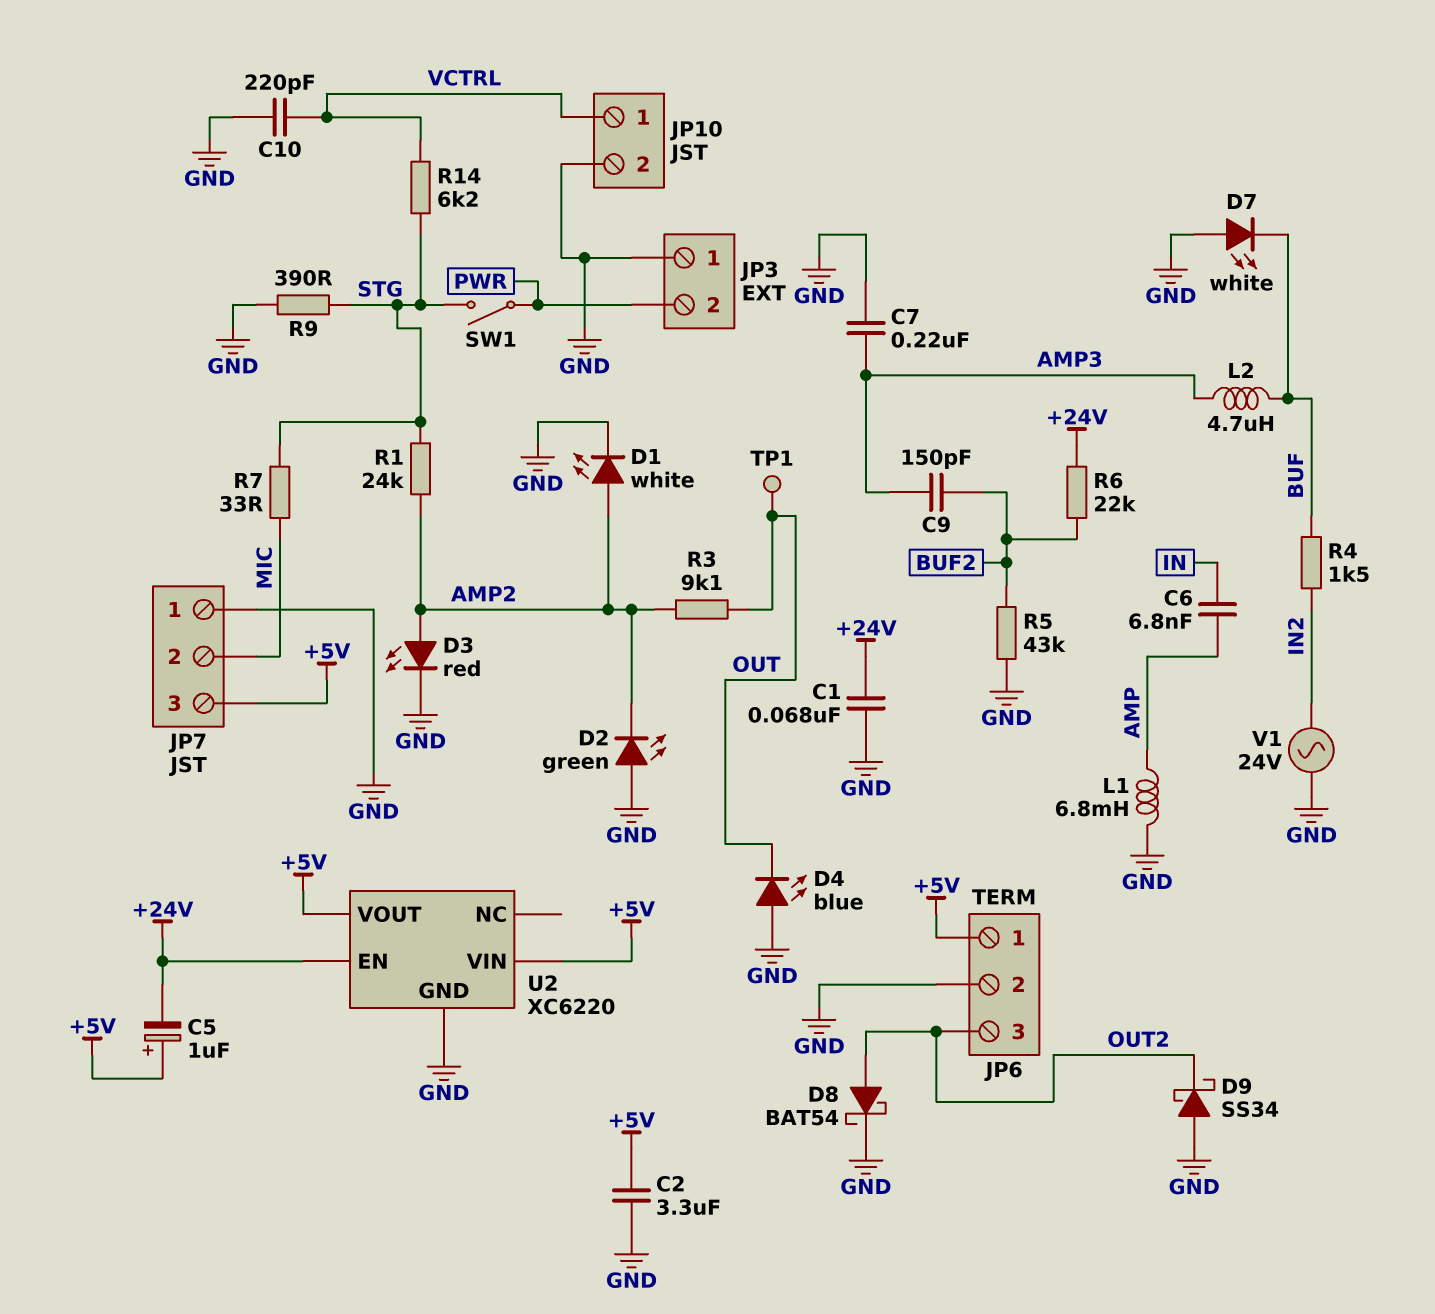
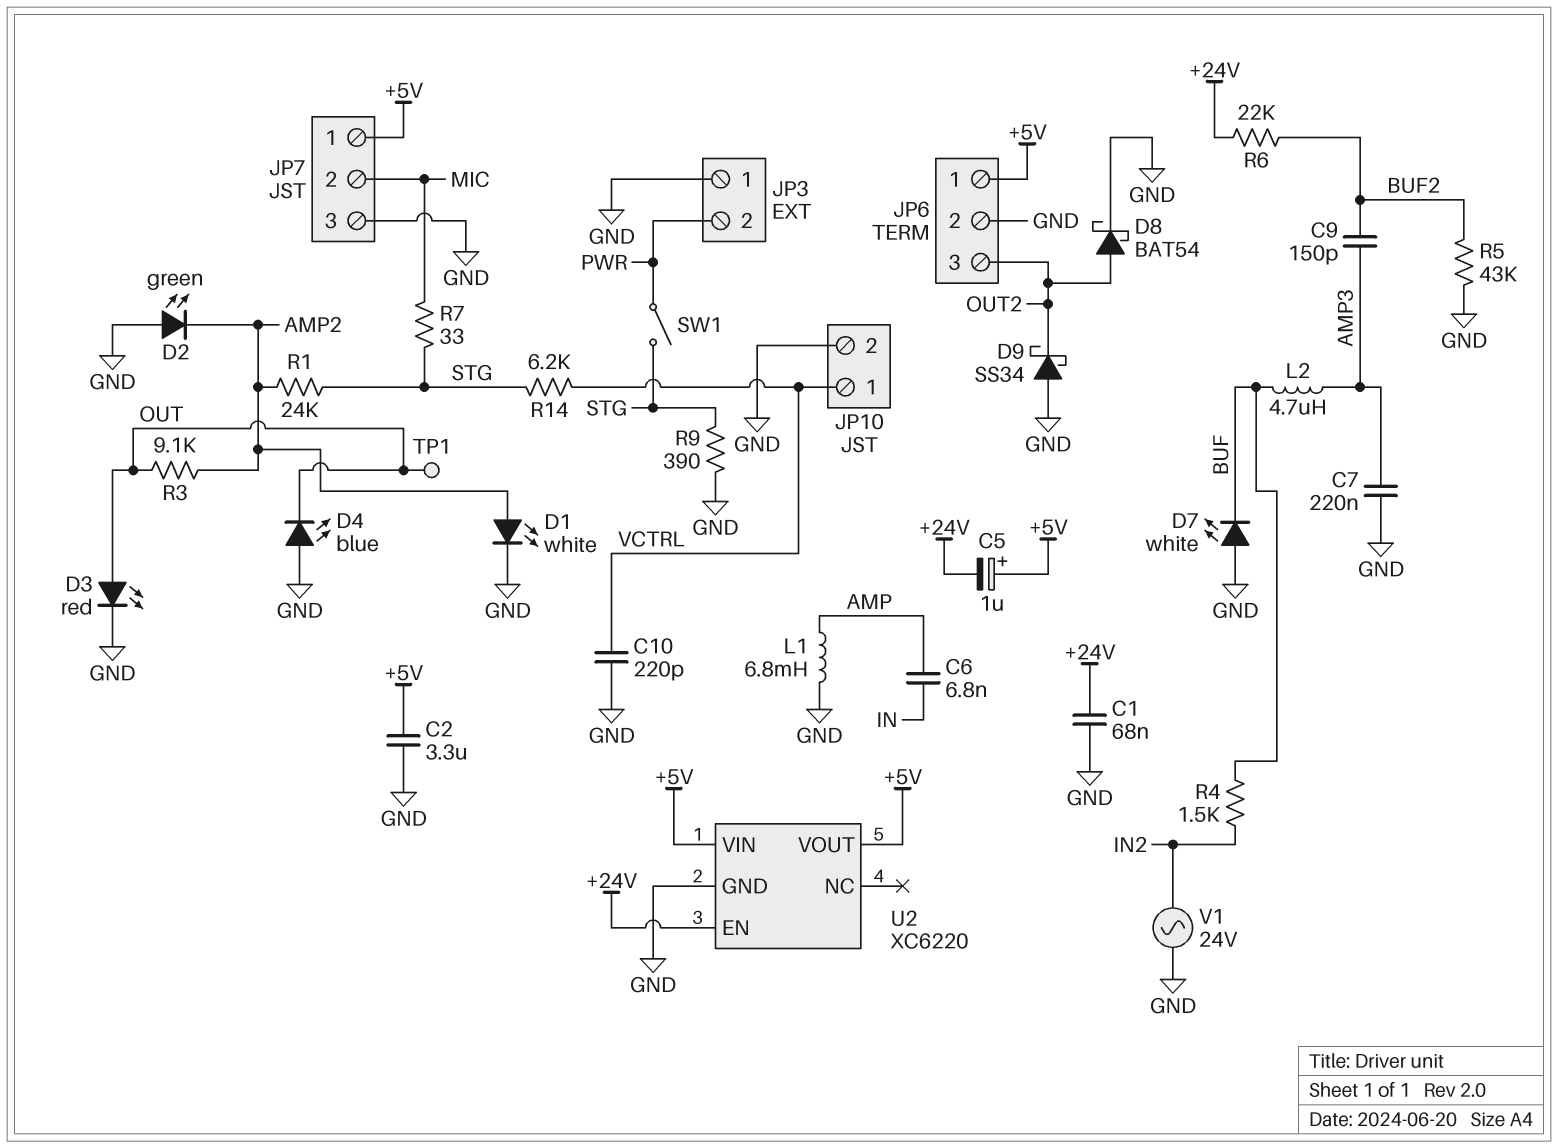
D3: LED red (A AMP2, K GND) -> LED red (A OUT, K GND)
JP7 pin 1: GND -> +5V
JP7 pin 3: +5V -> GND

